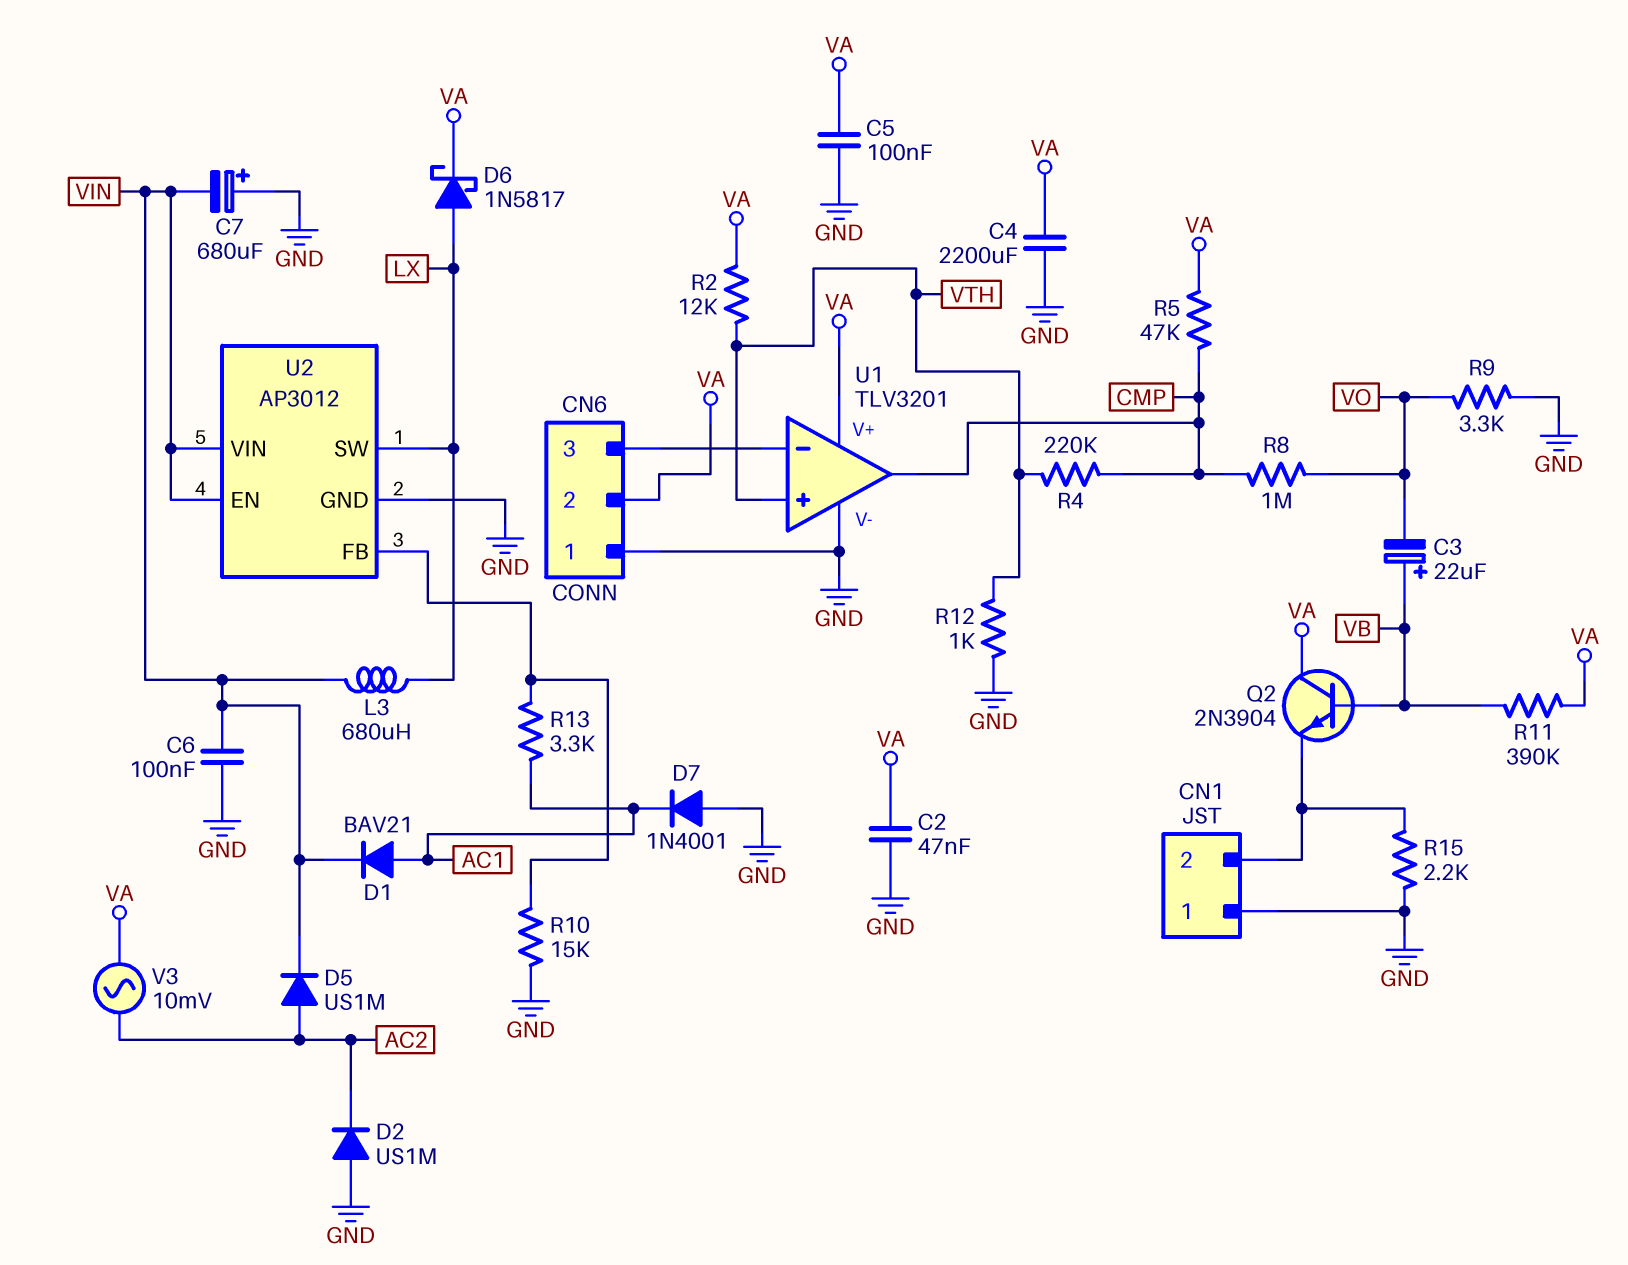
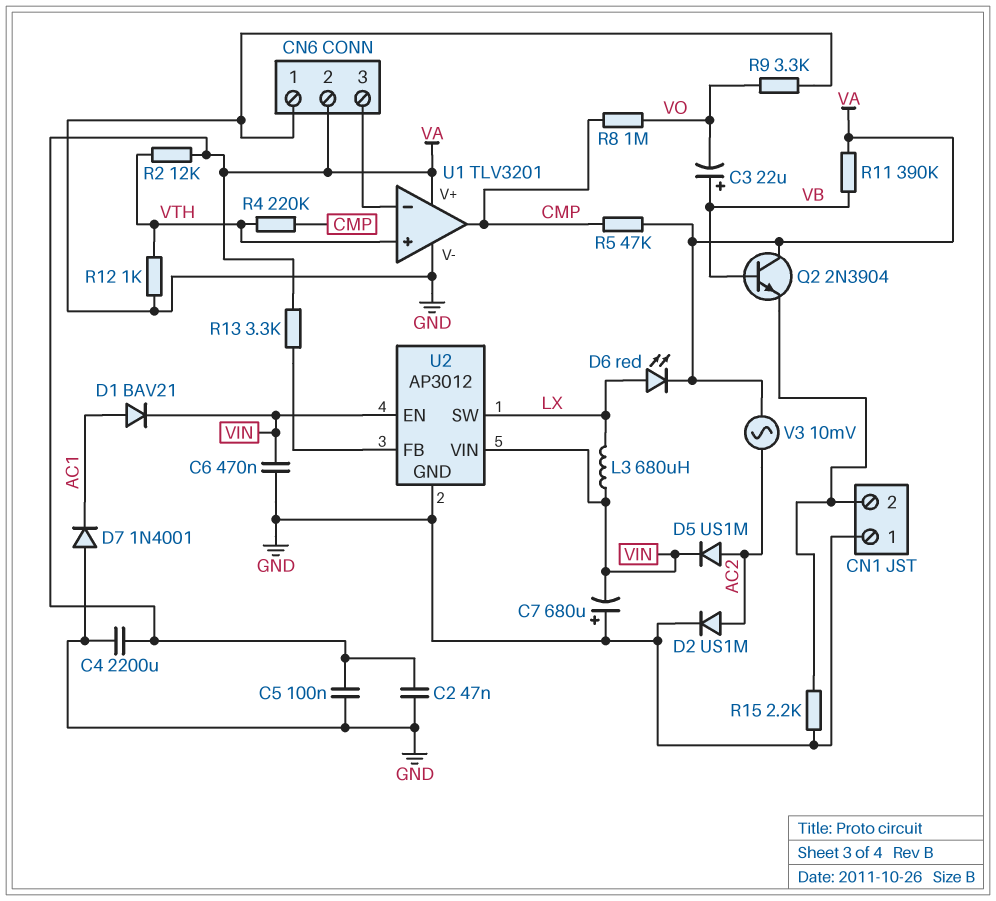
C6: 100nF (GND, VIN) -> 470nF (GND, VIN)
D2: diode US1M (A GND, K AC2) -> diode US1M (A AC2, K GND)
D6: schottky 1N5817 (A LX, K VA) -> LED red (A LX, K VA)
R10: 15k (GND, U2/FB) -> none
R13: 3.3k (AC1, U2/FB) -> 3.3k (U2/FB, VA)

